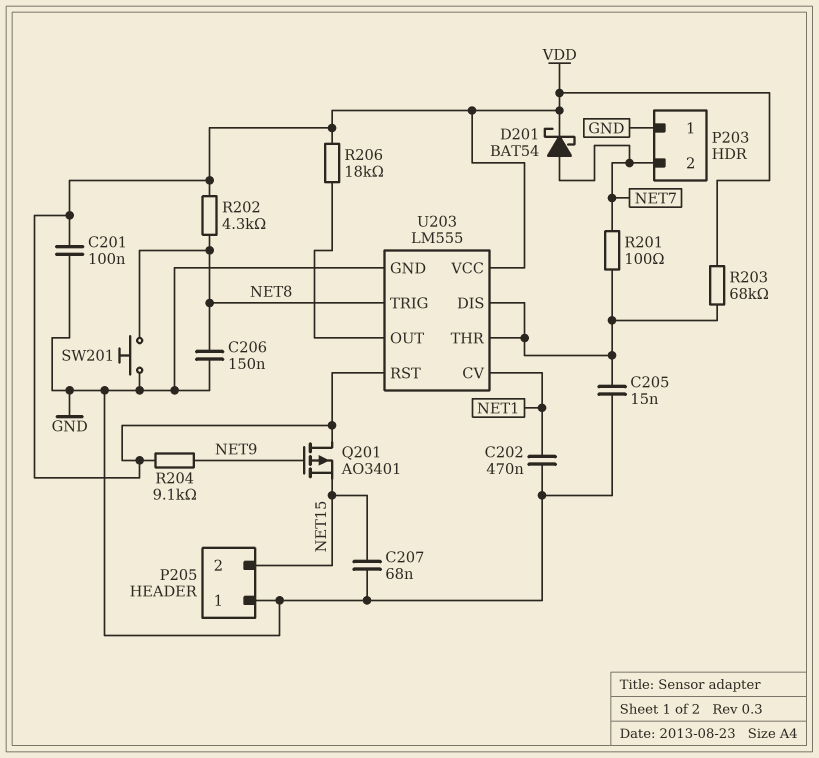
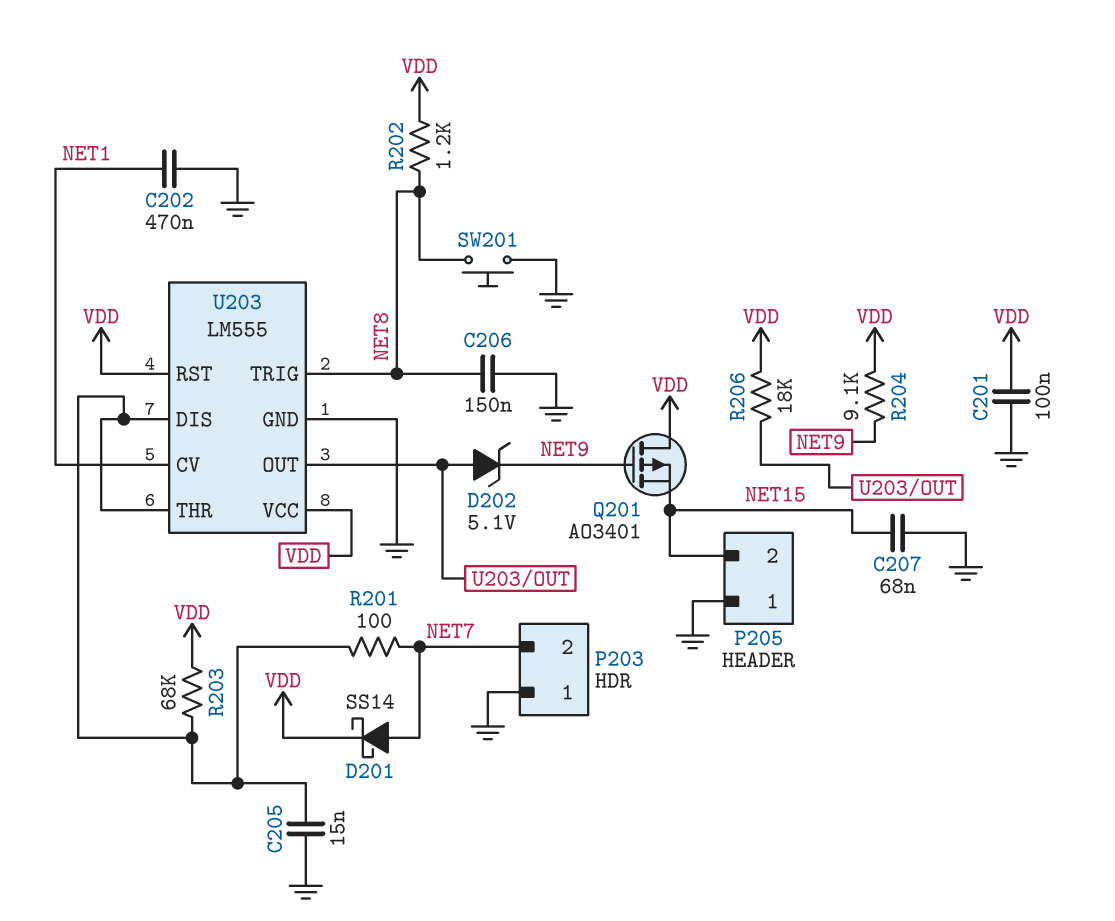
D201: schottky BAT54 (A NET7, K VDD) -> schottky SS14 (A NET7, K VDD)
D202: none -> zener 5.1V (A U203/OUT, K NET9)
R202: 4.3k (NET8, VDD) -> 1.2k (NET8, VDD)

